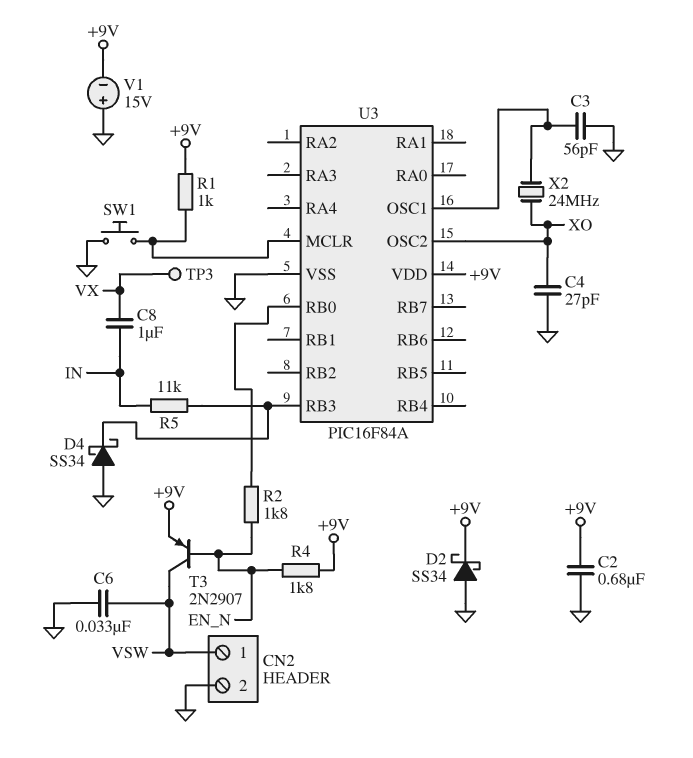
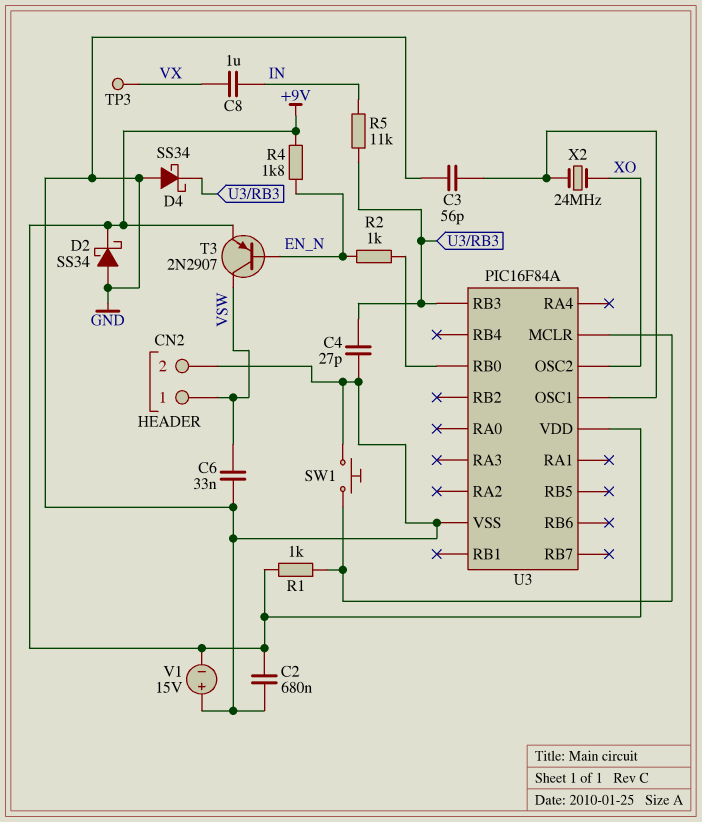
C4: 27pF (GND, XO) -> 27pF (GND, U3/RB3)
R2: 1.8k (EN_N, U3/RB0) -> 1k (EN_N, U3/RB0)

